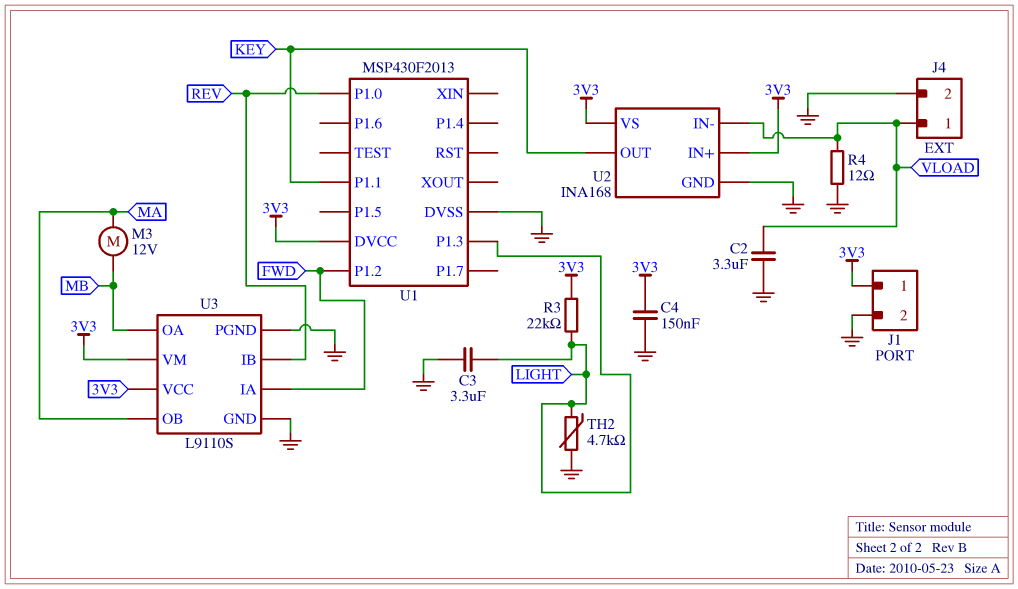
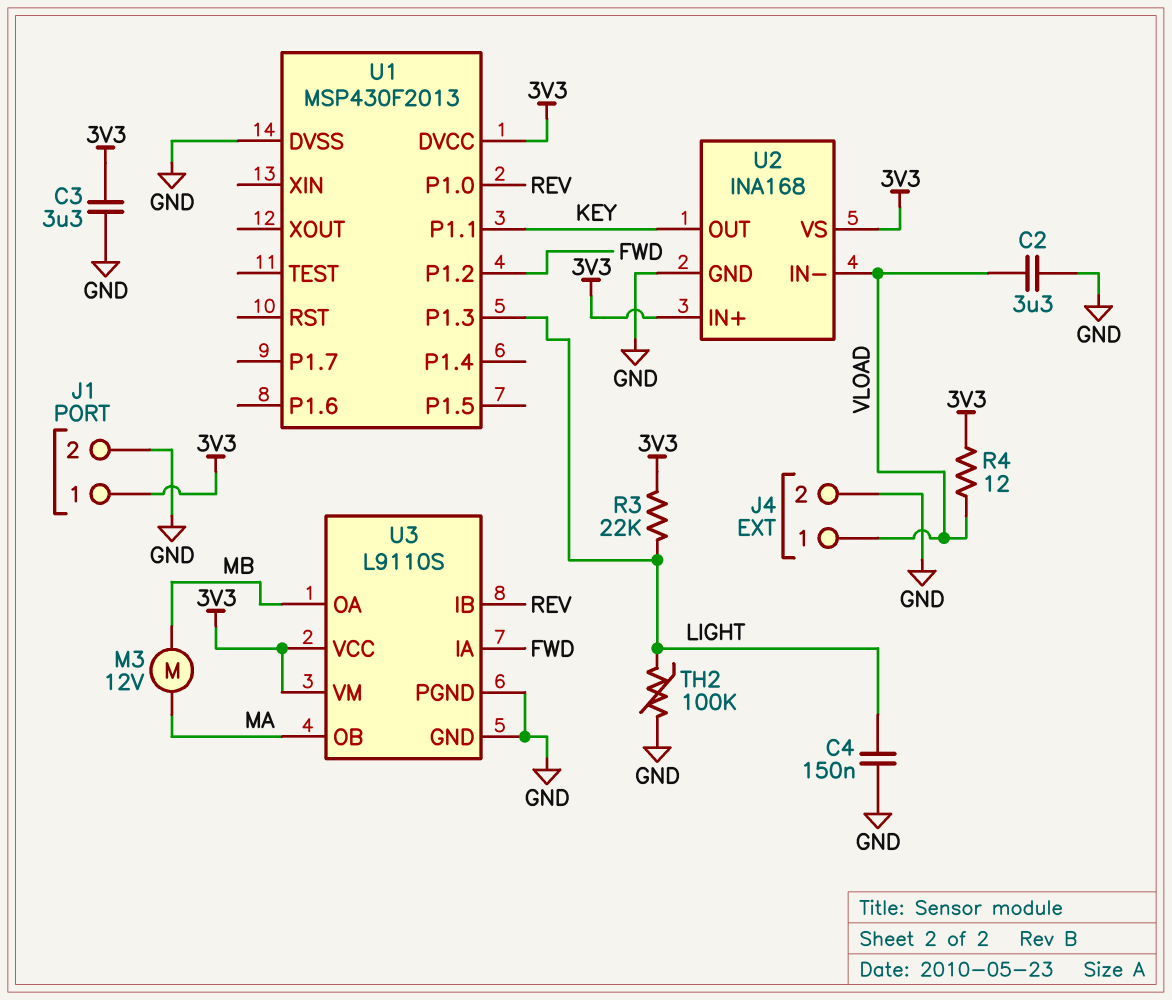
C3: 3.3uF (GND, LIGHT) -> 3.3uF (3V3, GND)
C4: 150nF (3V3, GND) -> 150nF (GND, LIGHT)
R4: 12 (GND, VLOAD) -> 12 (3V3, VLOAD)
TH2: 4.7k (GND, LIGHT) -> 100k (GND, LIGHT)

